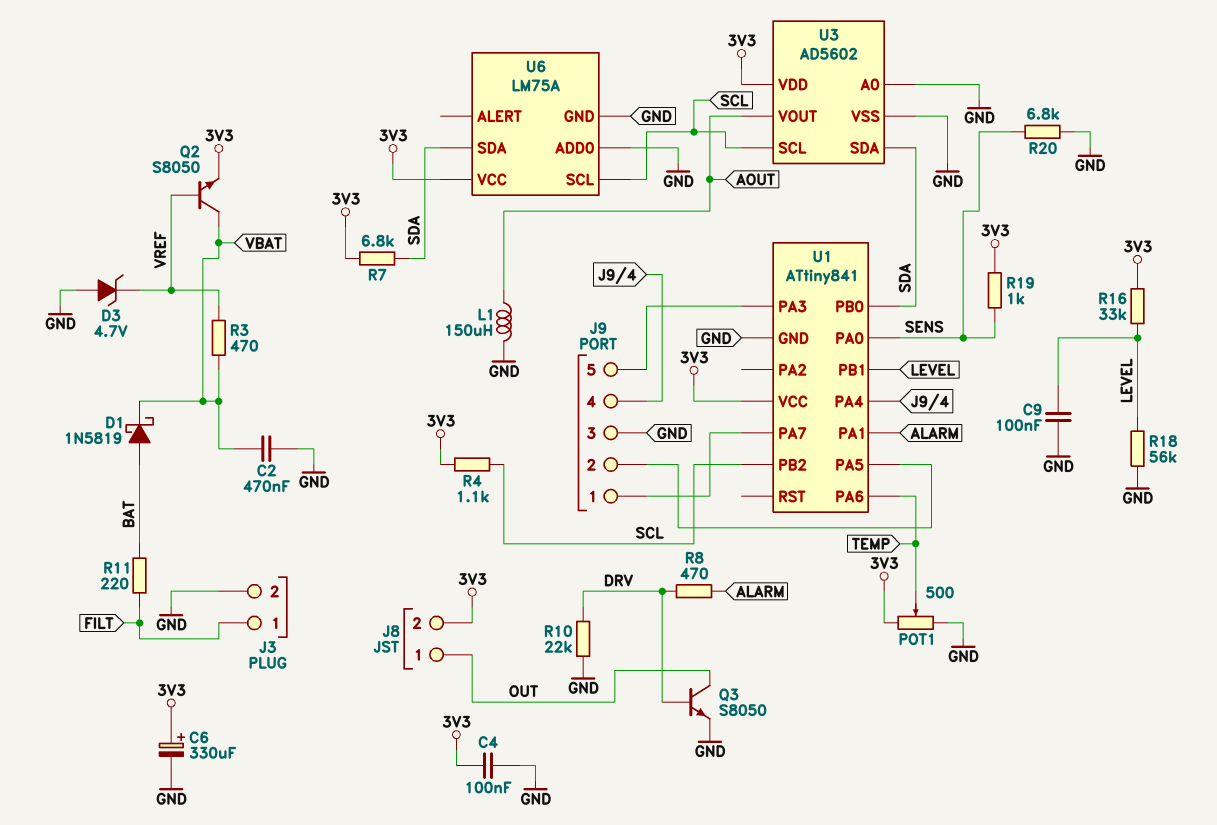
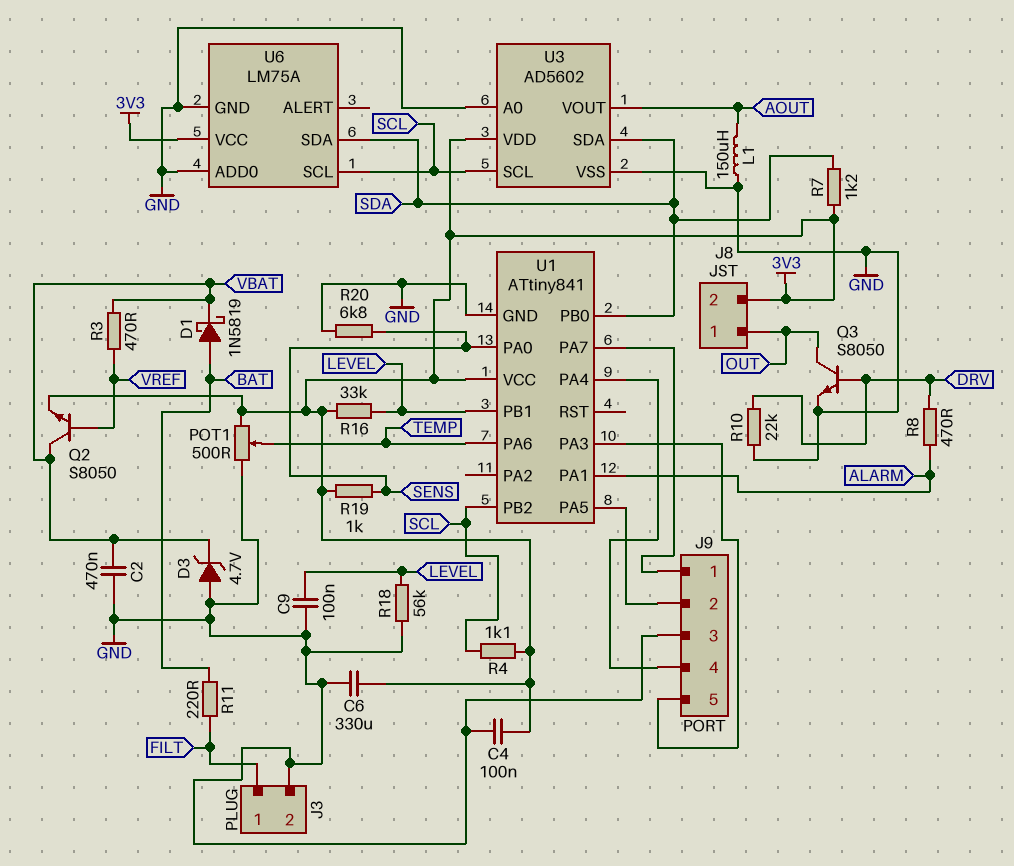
C6: 330uF (plus 3V3, minus GND) -> 330uF (3V3, GND)
D3: zener 4.7V (A GND, K VREF) -> zener 4.7V (A GND, K VBAT)
R7: 6.8k (3V3, SDA) -> 1.2k (3V3, SDA)

